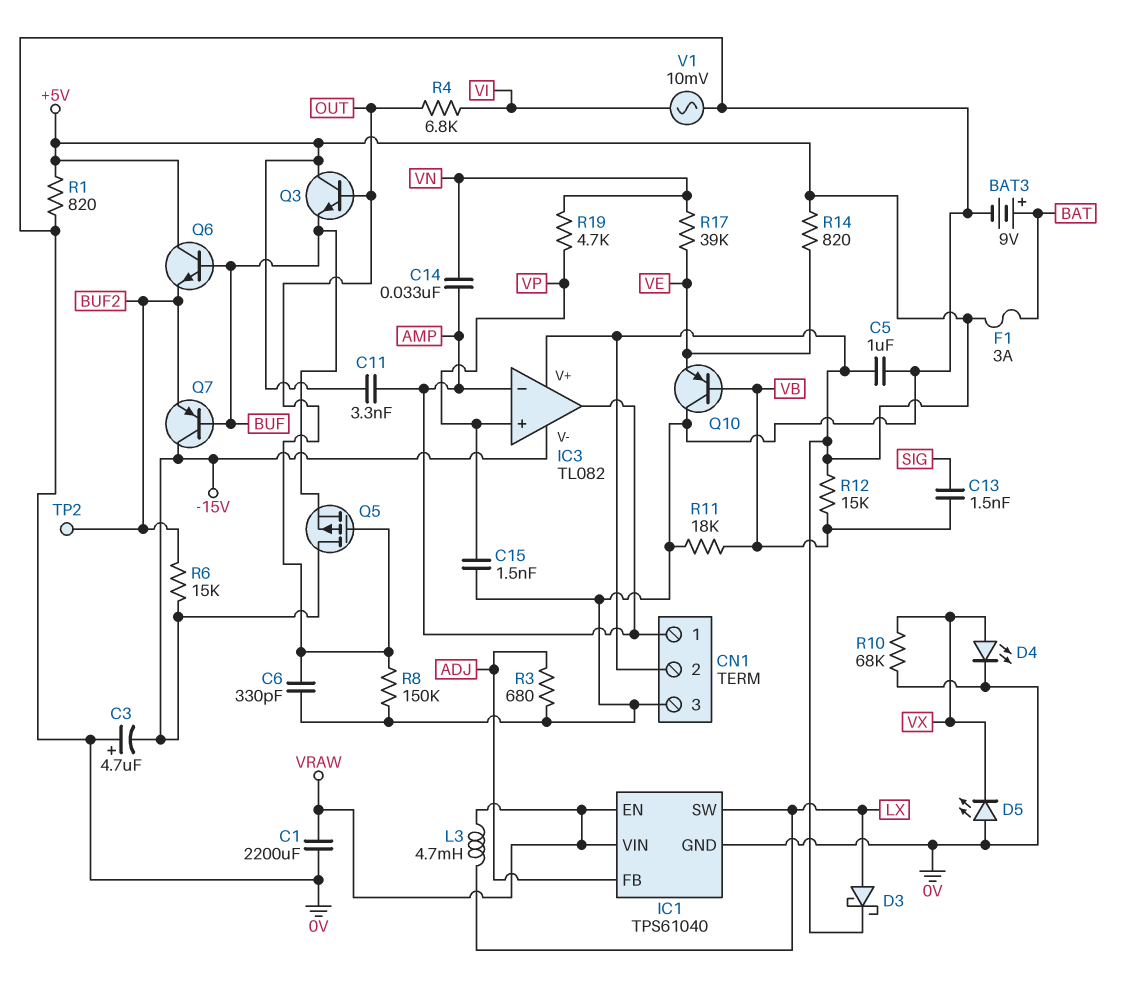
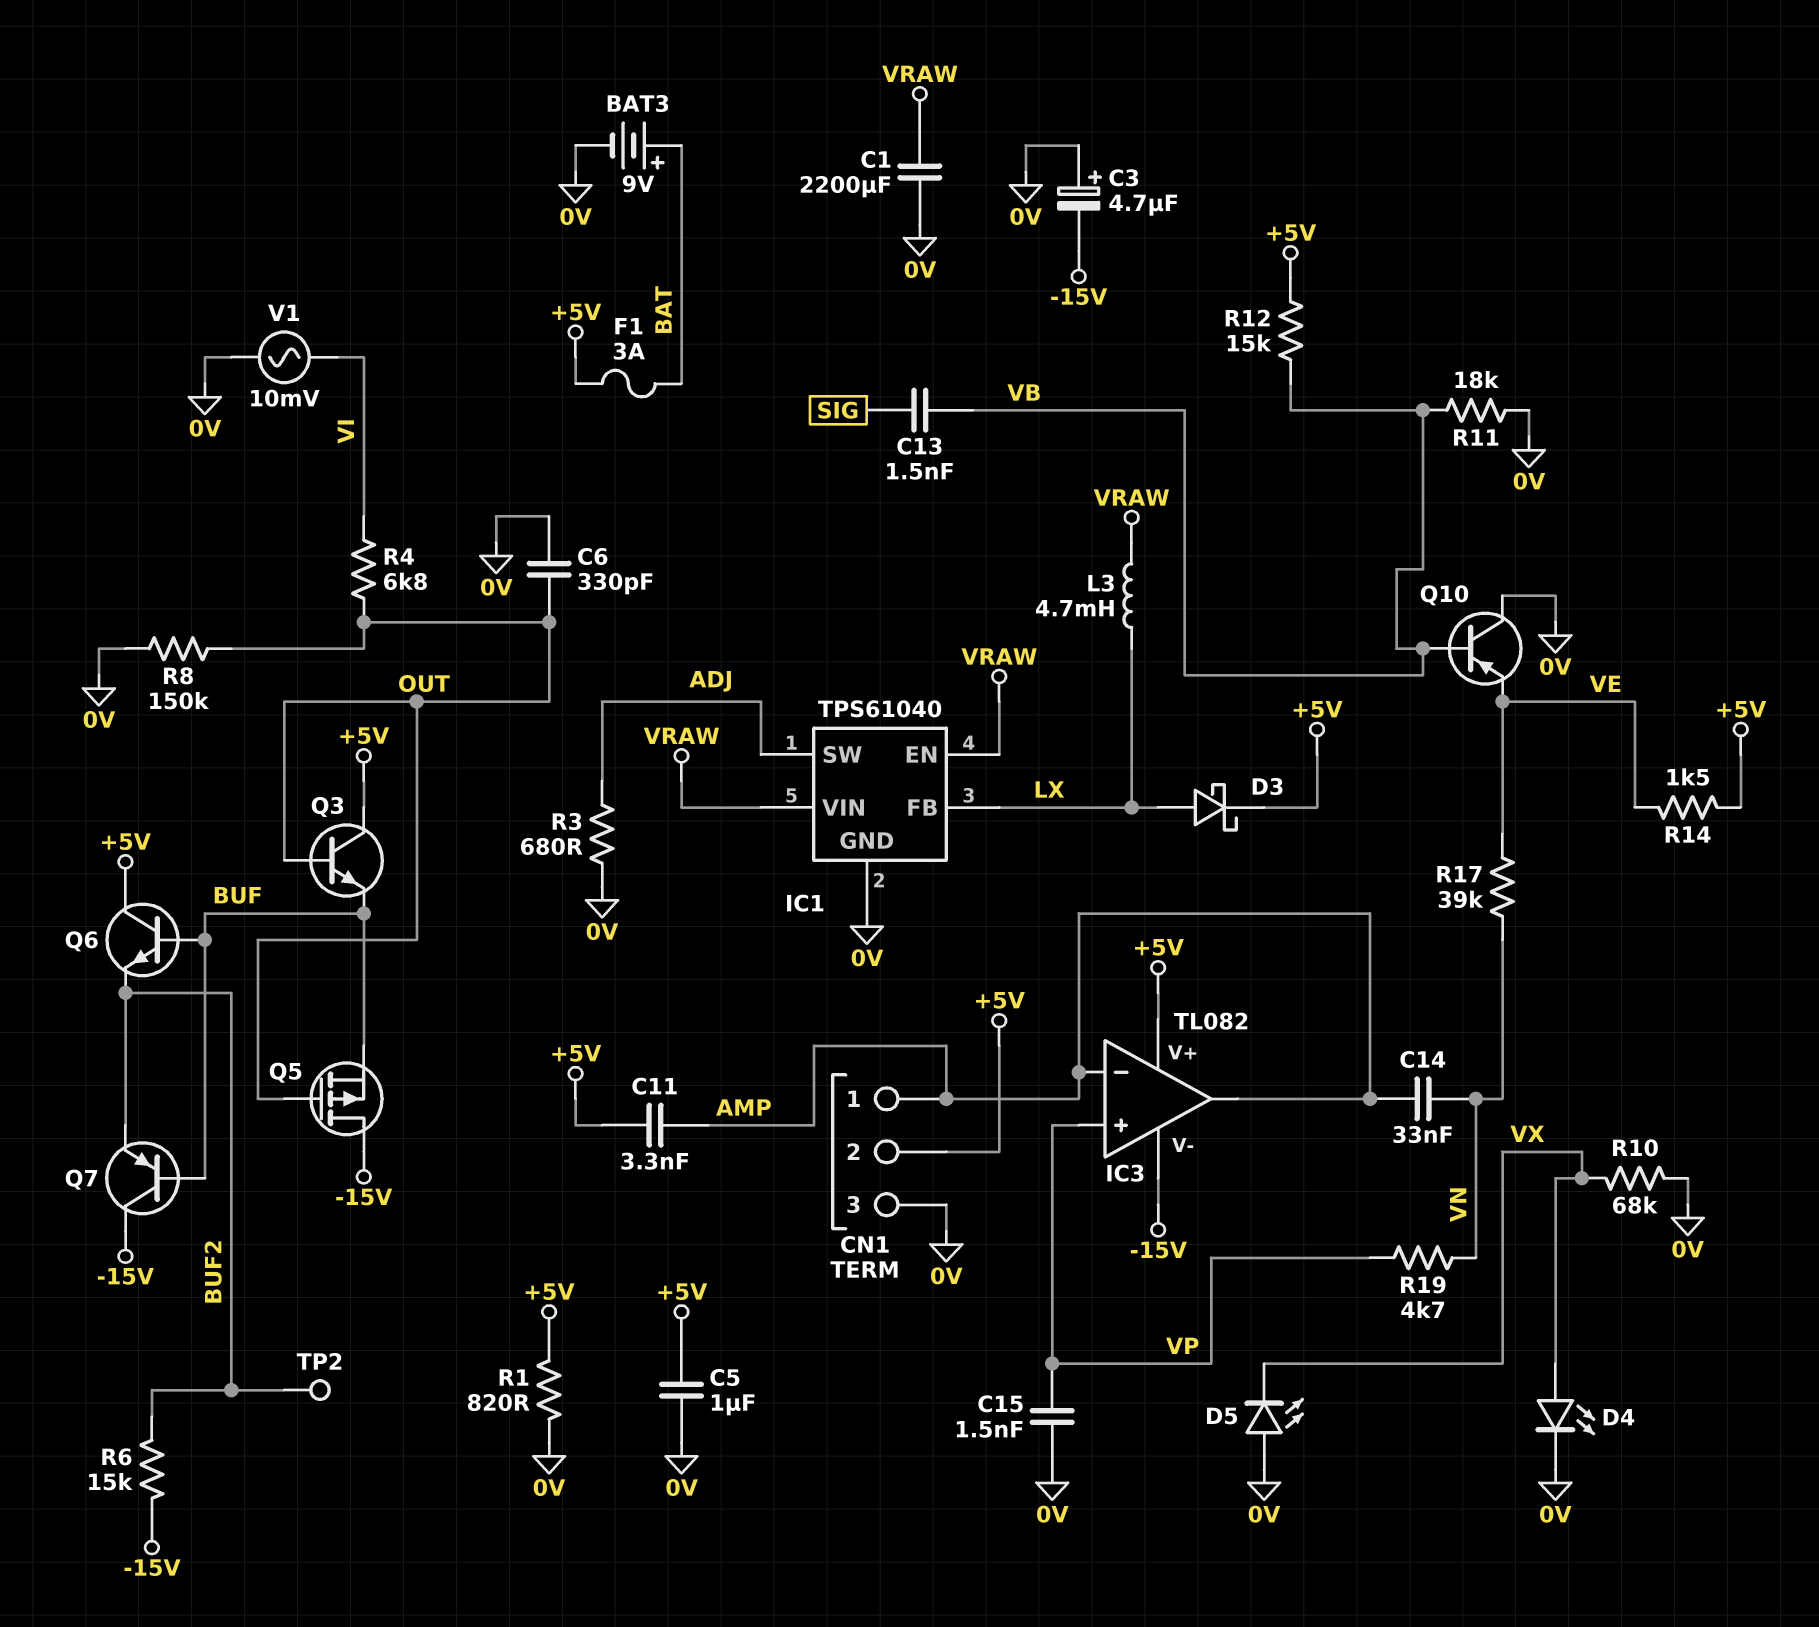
IC1 pin FB: ADJ -> LX
IC1 pin SW: LX -> ADJ
R14: 820 (+5V, VE) -> 1.5k (+5V, VE)

